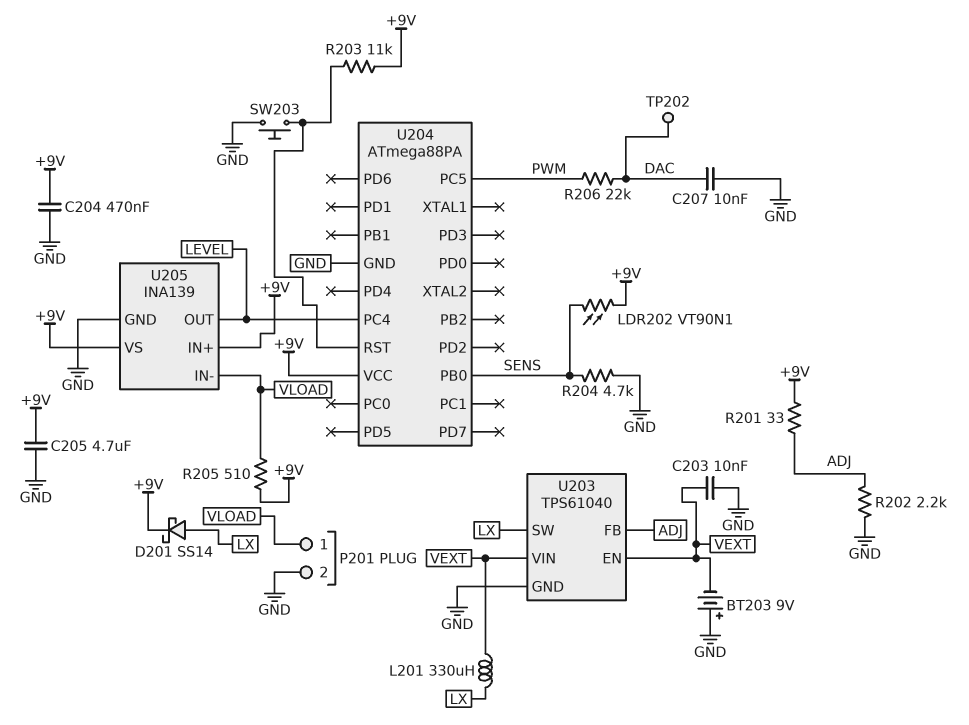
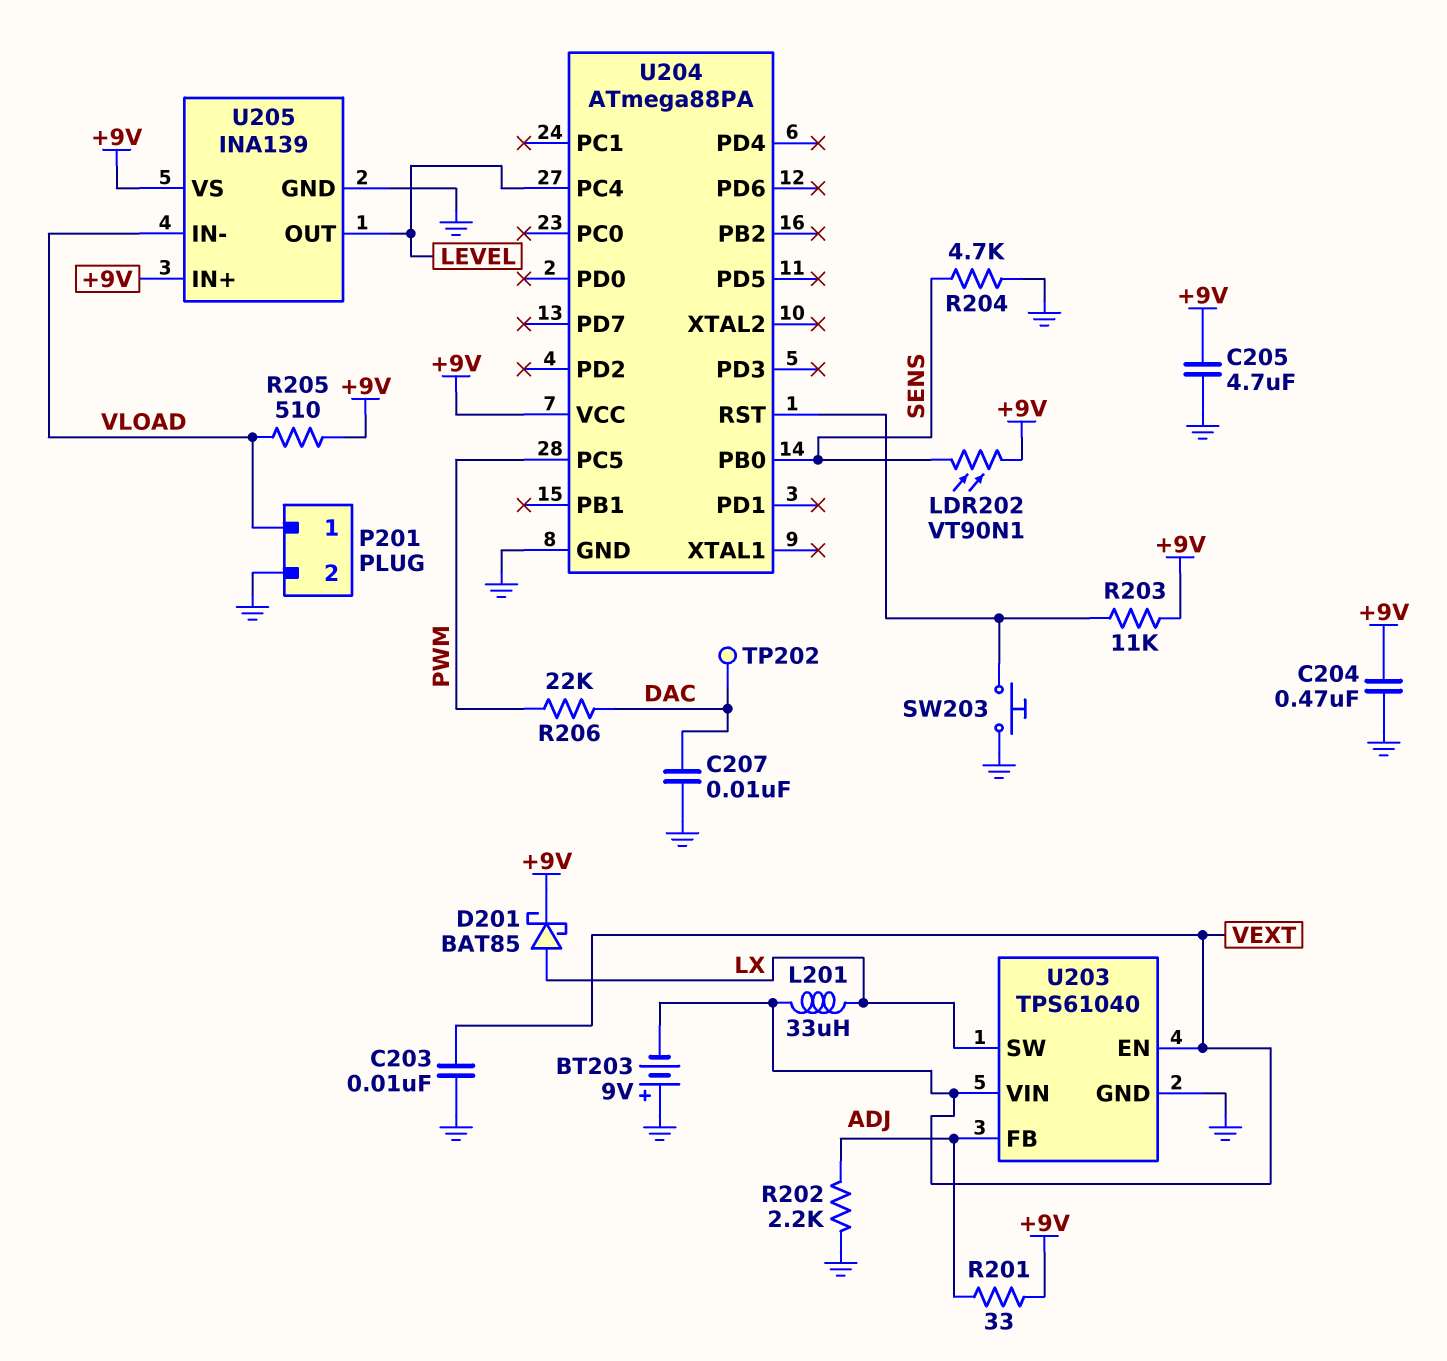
D201: schottky SS14 (A LX, K +9V) -> schottky BAT85 (A LX, K +9V)
L201: 330uH (LX, VEXT) -> 33uH (LX, VEXT)

